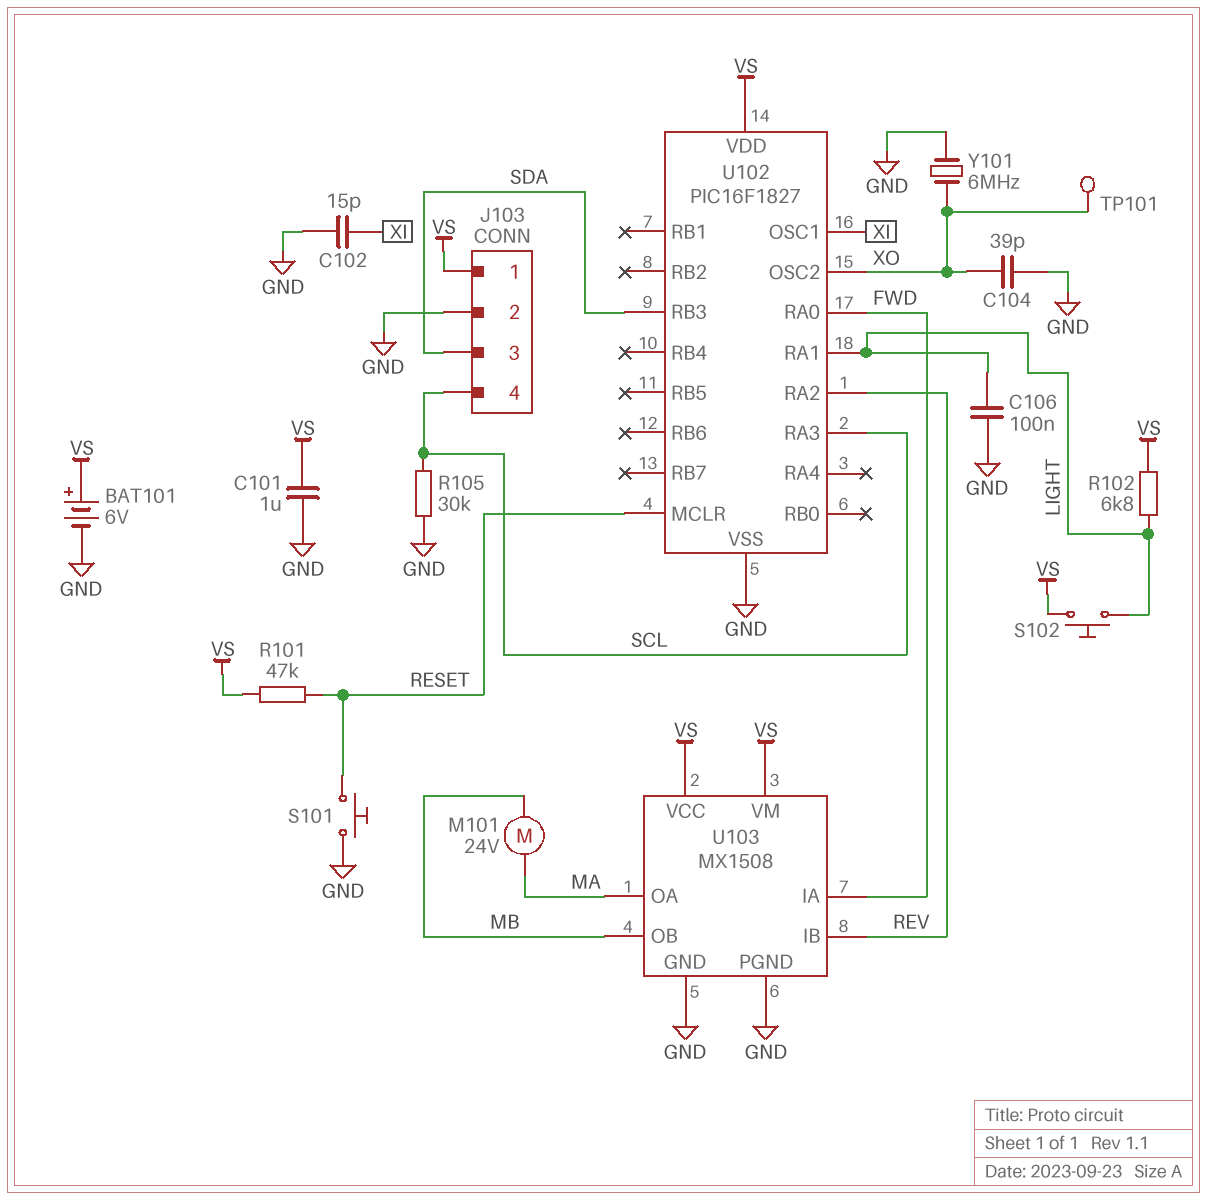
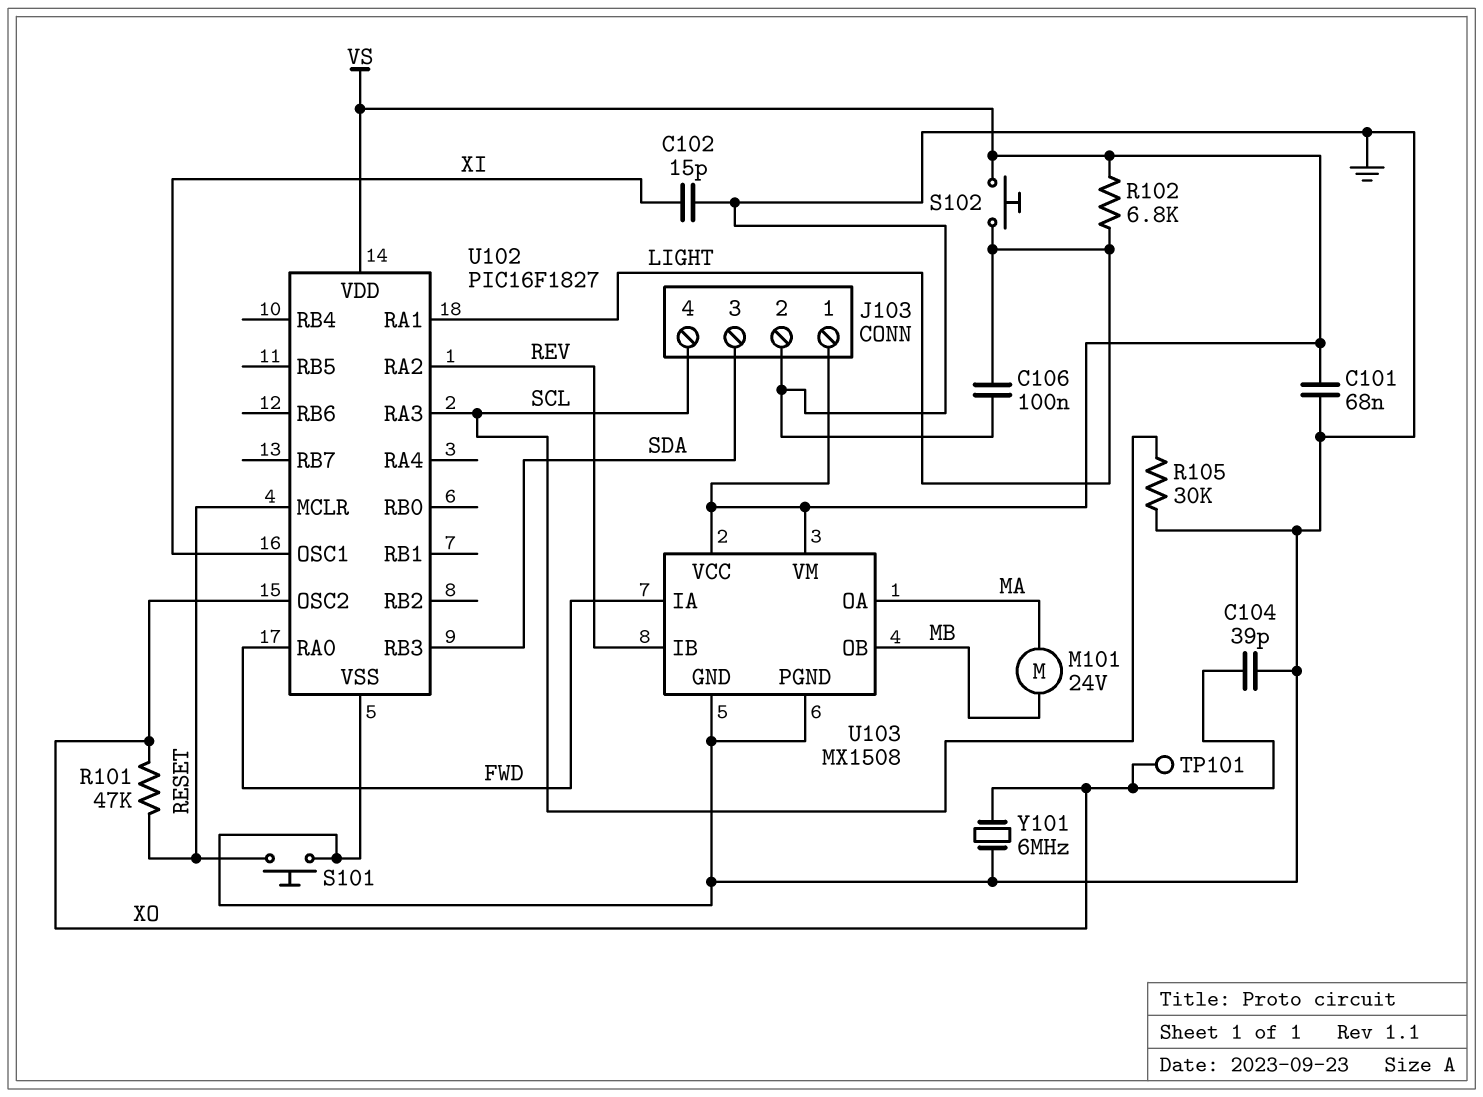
BAT101: 6V (plus VS, minus GND) -> none
C101: 1uF (GND, VS) -> 68nF (GND, VS)
R101: 47k (RESET, VS) -> 47k (RESET, XO)

